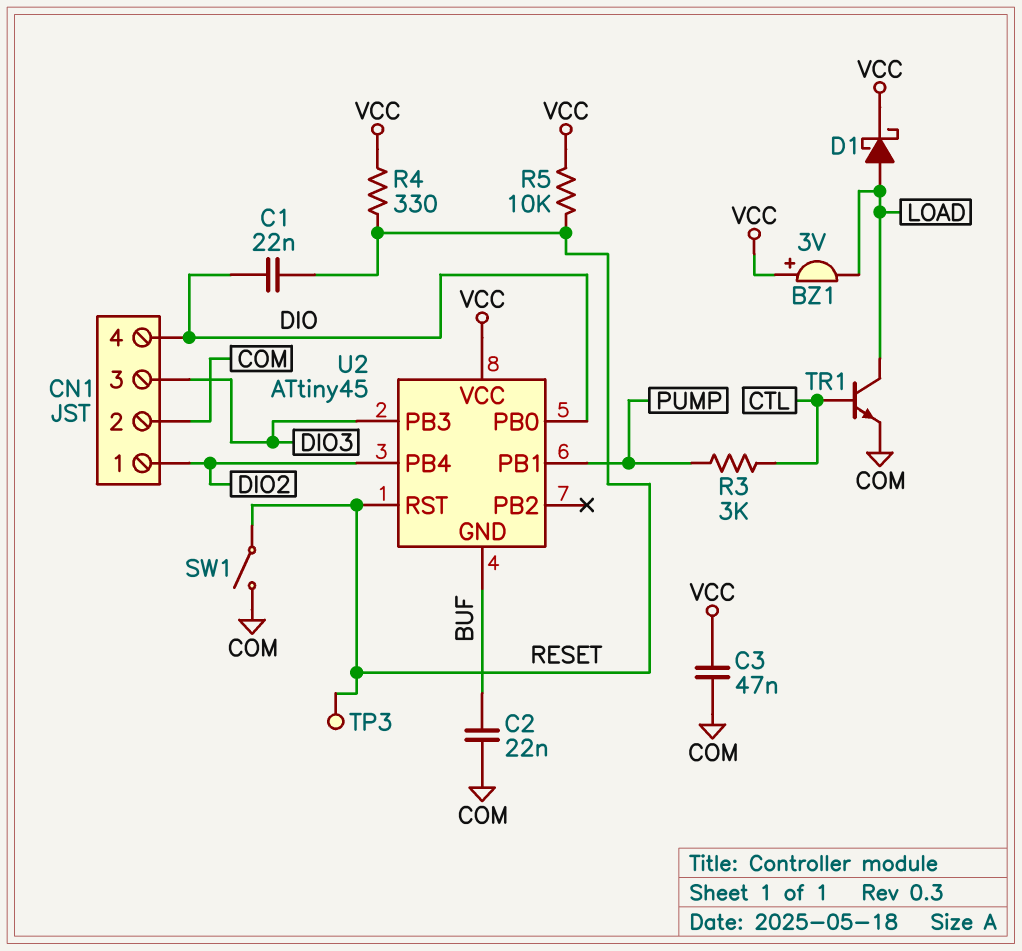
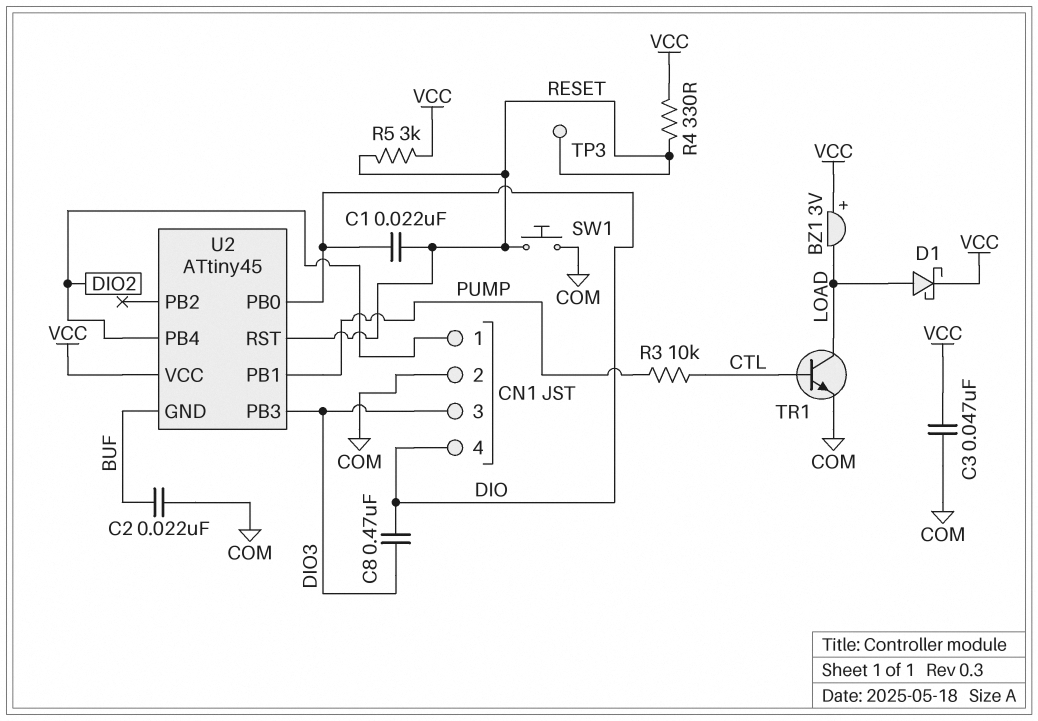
C8: none -> 470nF (DIO, DIO3)
R3: 3k (CTL, PUMP) -> 10k (CTL, PUMP)
R5: 10k (RESET, VCC) -> 3k (RESET, VCC)
SW1: switch (COM, RESET) -> button (COM, RESET)

